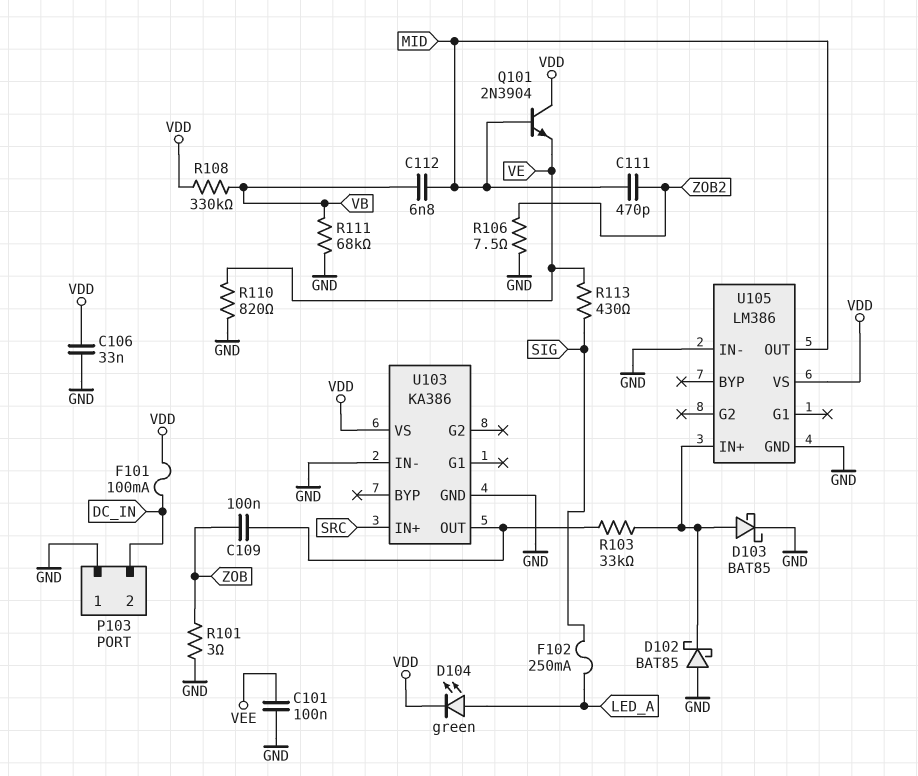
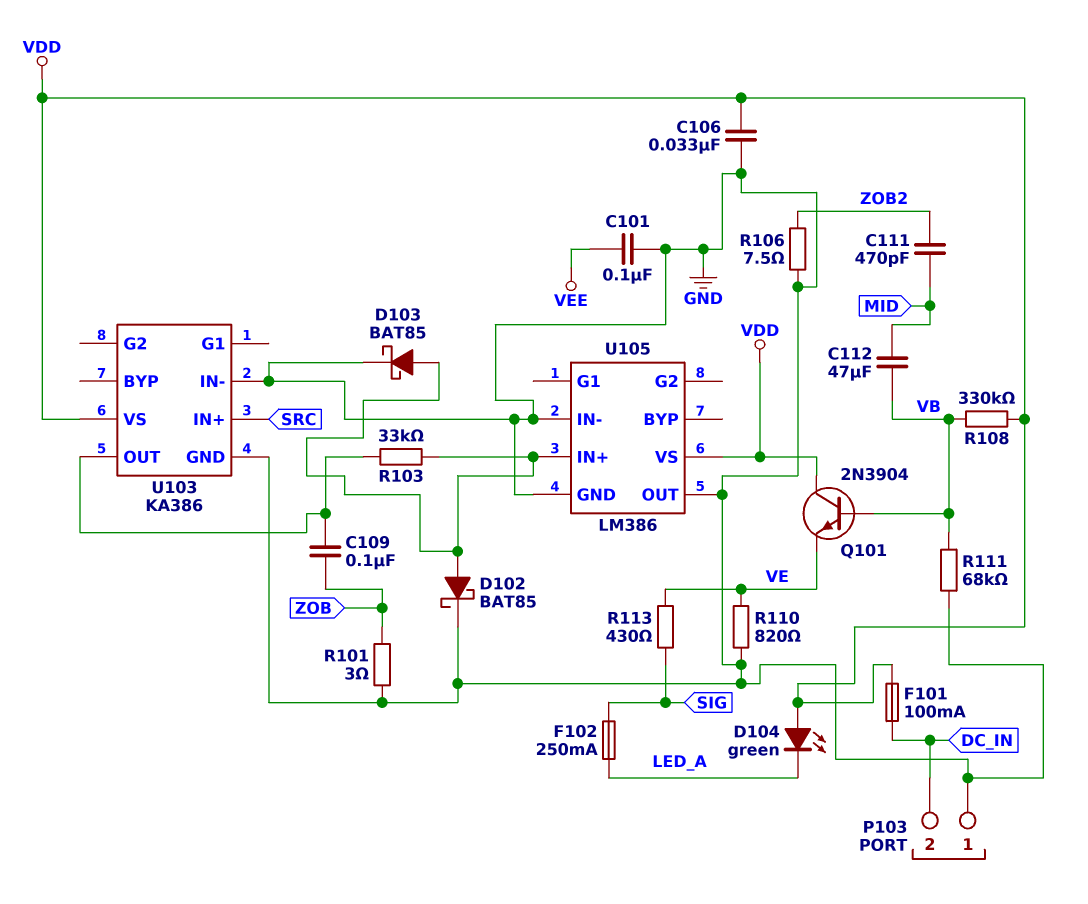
C112: 6.8nF (MID, VB) -> 47uF (MID, VB)
D102: schottky BAT85 (A GND, K U105/IN+) -> schottky BAT85 (A U105/IN+, K GND)
D104: LED green (A LED_A, K VDD) -> LED green (A VDD, K LED_A)
Q101: NPN 2N3904 (B MID, C VDD, E VE) -> NPN 2N3904 (B VB, C VDD, E VE)
U105 pin OUT: MID -> GND

